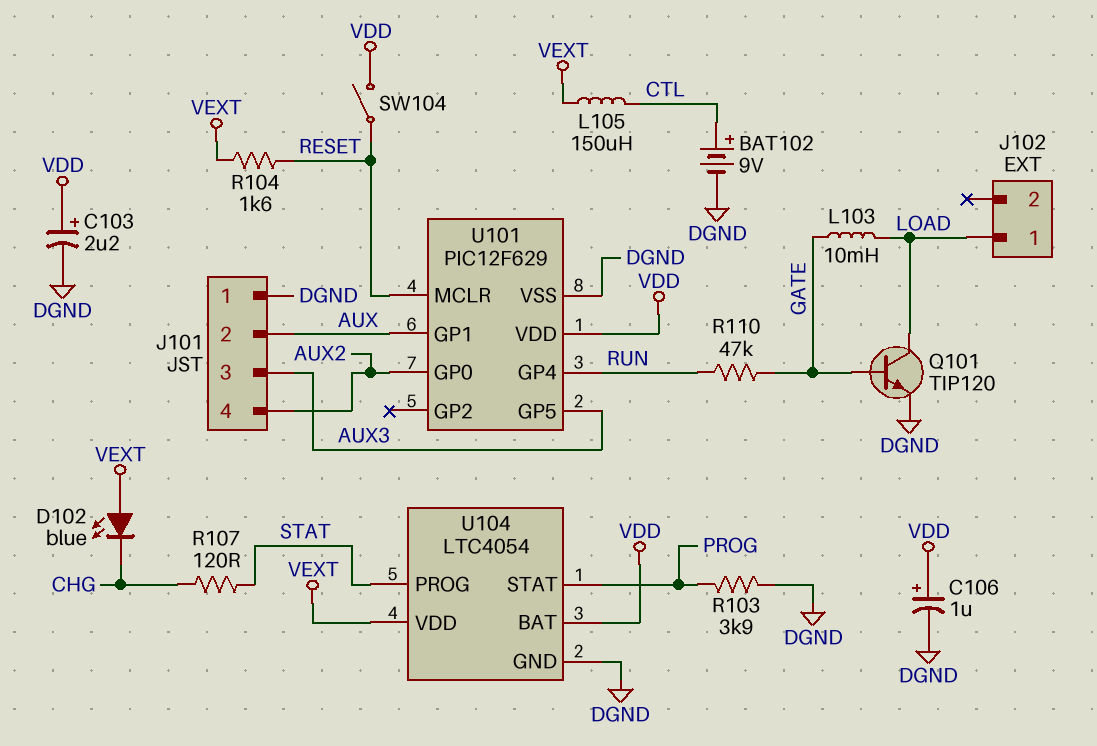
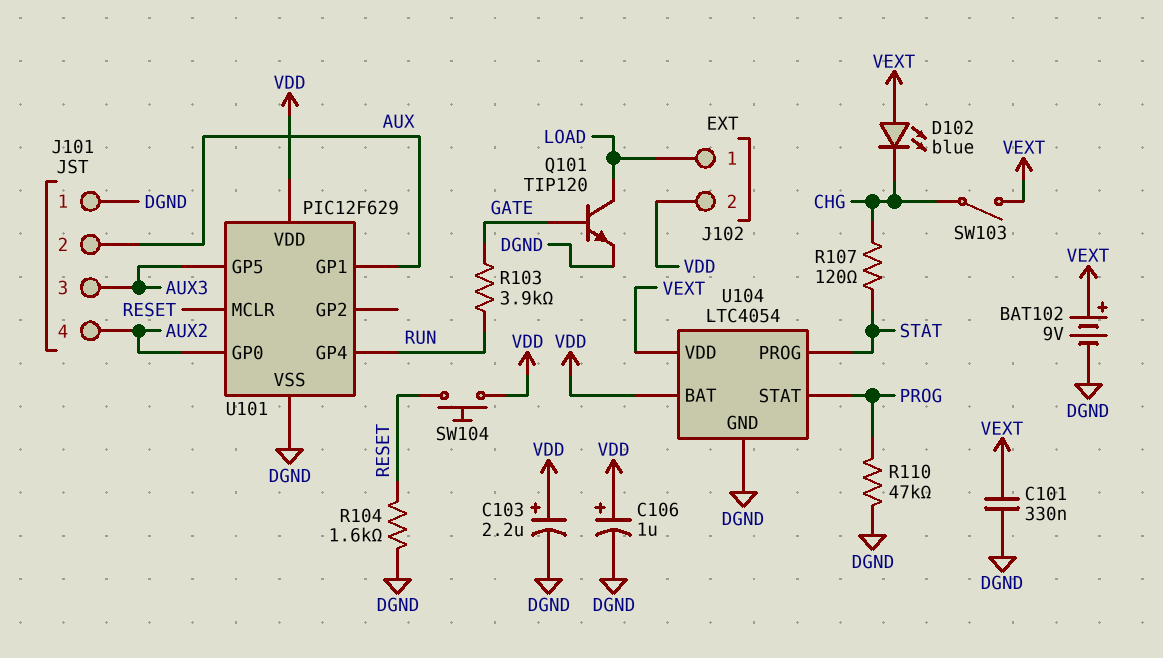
BAT102: 9V (plus CTL, minus DGND) -> 9V (plus VEXT, minus DGND)
C101: none -> 330nF (DGND, VEXT)
J102 pin 2: none -> VDD
L103: 10mH (GATE, LOAD) -> none
L105: 150uH (CTL, VEXT) -> none
R103: 3.9k (DGND, PROG) -> 3.9k (GATE, RUN)
R104: 1.6k (RESET, VEXT) -> 1.6k (DGND, RESET)
R110: 47k (GATE, RUN) -> 47k (DGND, PROG)
SW103: none -> switch (CHG, VEXT)
SW104: switch (RESET, VDD) -> button (RESET, VDD)

